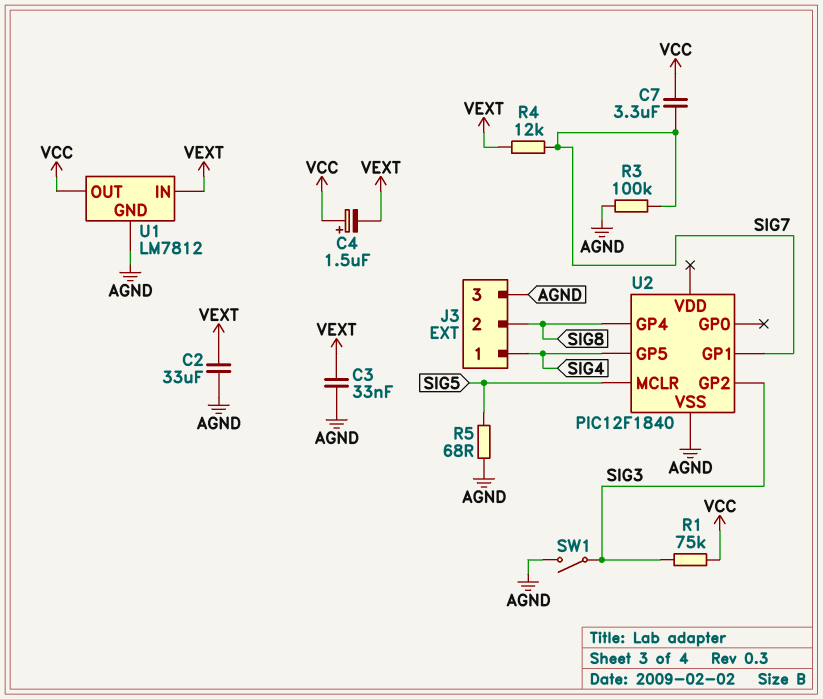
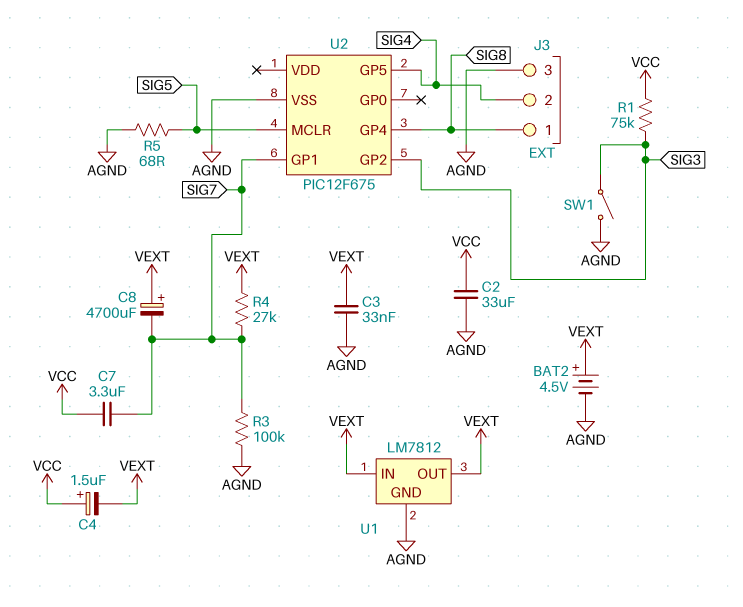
BAT2: none -> 4.5V (plus VEXT, minus AGND)
C2: 33uF (AGND, VEXT) -> 33uF (AGND, VCC)
C8: none -> 4700uF (plus VEXT, minus SIG7)
J3 pin 1: SIG4 -> SIG8
J3 pin 2: SIG8 -> SIG4
R4: 12k (SIG7, VEXT) -> 27k (SIG7, VEXT)
U1 pin OUT: VCC -> VEXT
U2: PIC12F1840 -> PIC12F675

